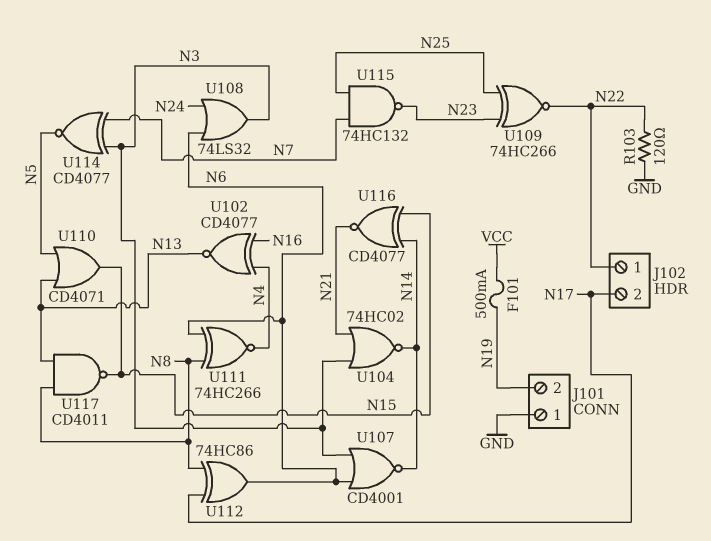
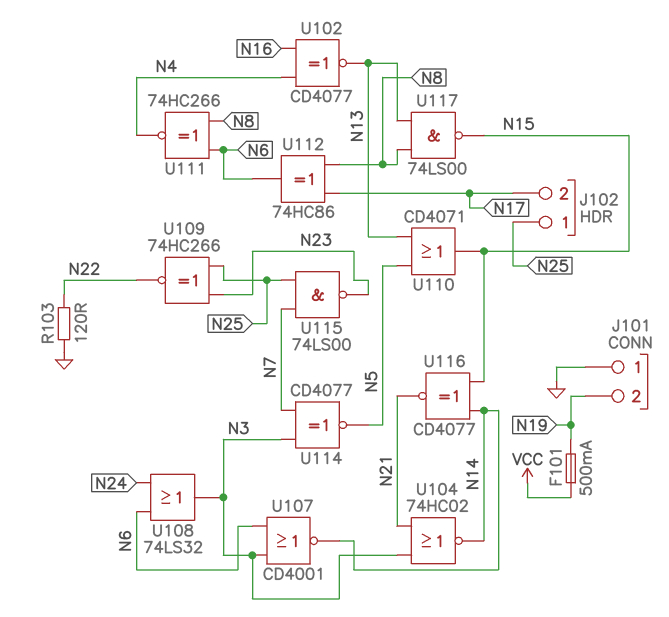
J102 pin 1: N22 -> N25
U115: NAND 74HC132 (in N7, in N25, out N23) -> NAND 74LS00 (in N7, in N25, out N23)
U117: NAND CD4011 (in N8, in N13, out N15) -> NAND 74LS00 (in N8, in N13, out N15)

